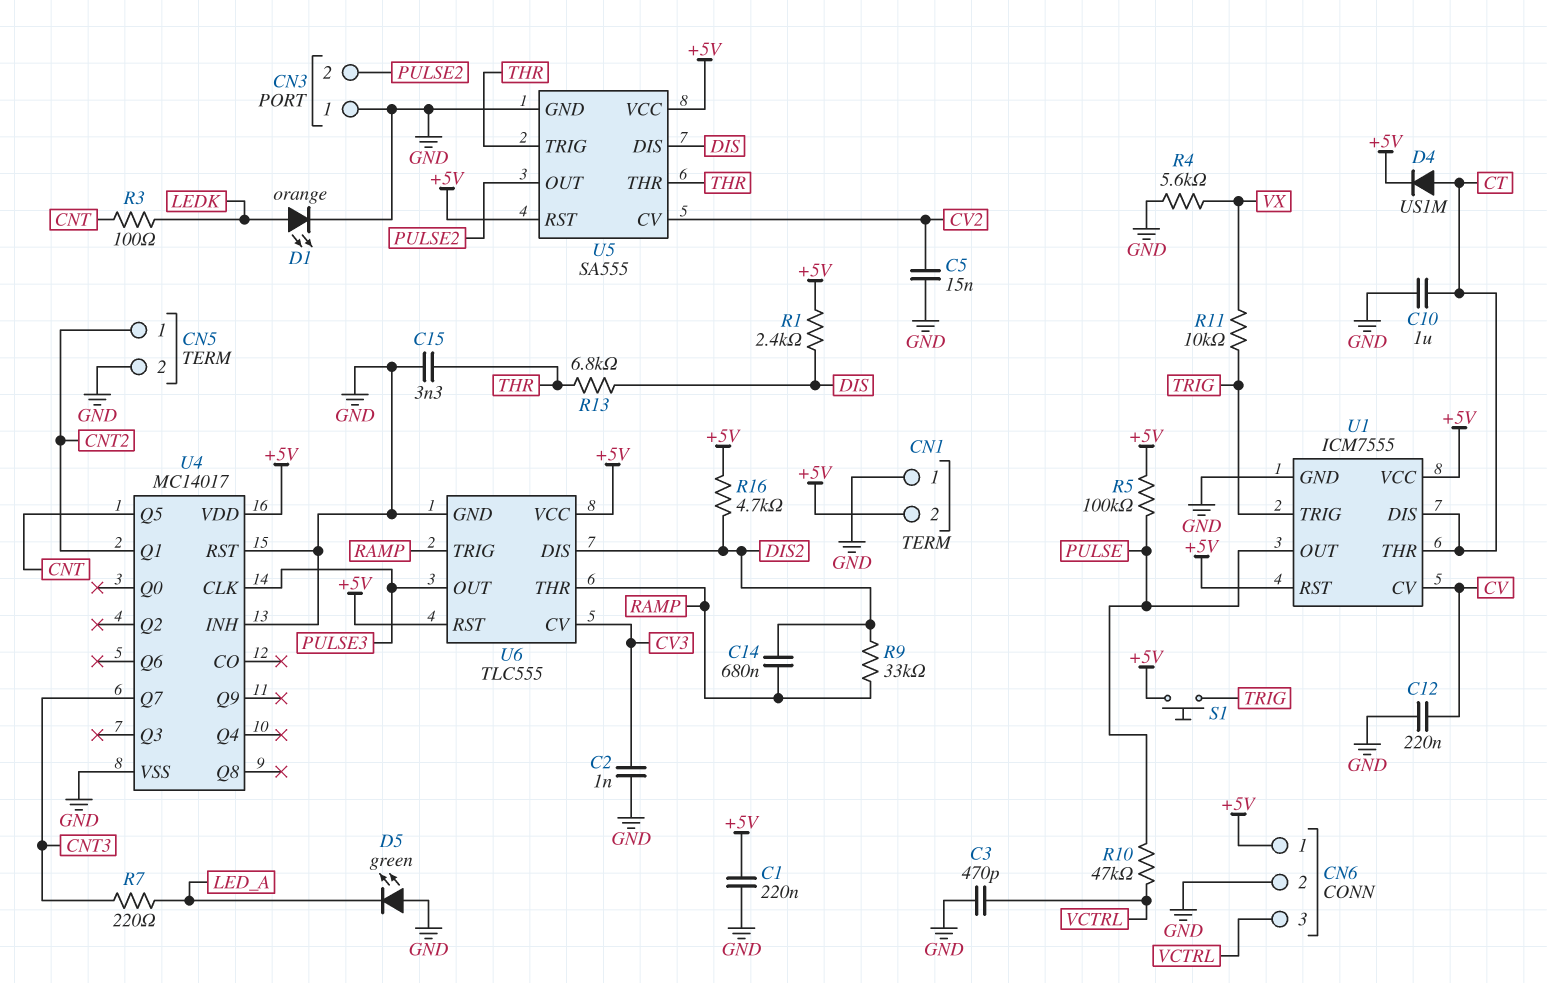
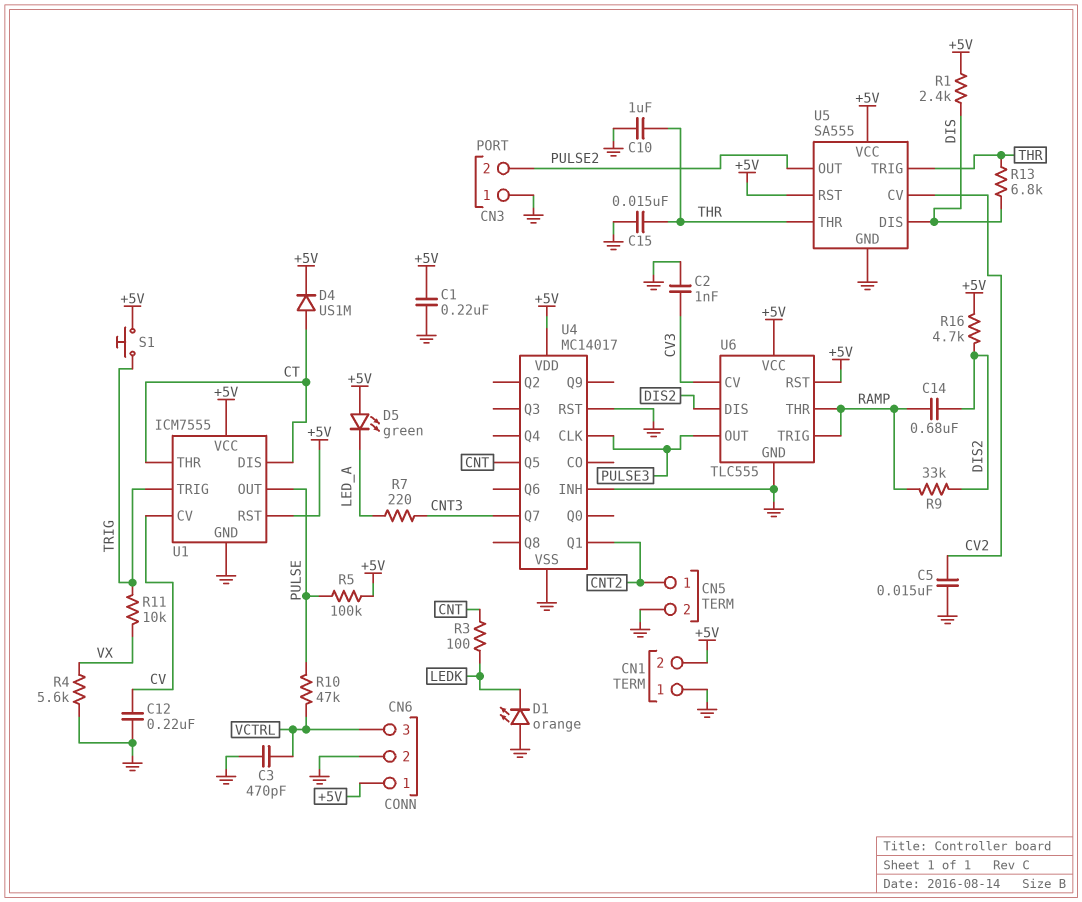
C10: 1uF (CT, GND) -> 1uF (GND, THR)
C15: 3.3nF (GND, THR) -> 15nF (GND, THR)
D1: LED orange (A LEDK, K GND) -> LED orange (A GND, K LEDK)
D5: LED green (A GND, K LED_A) -> LED green (A +5V, K LED_A)

